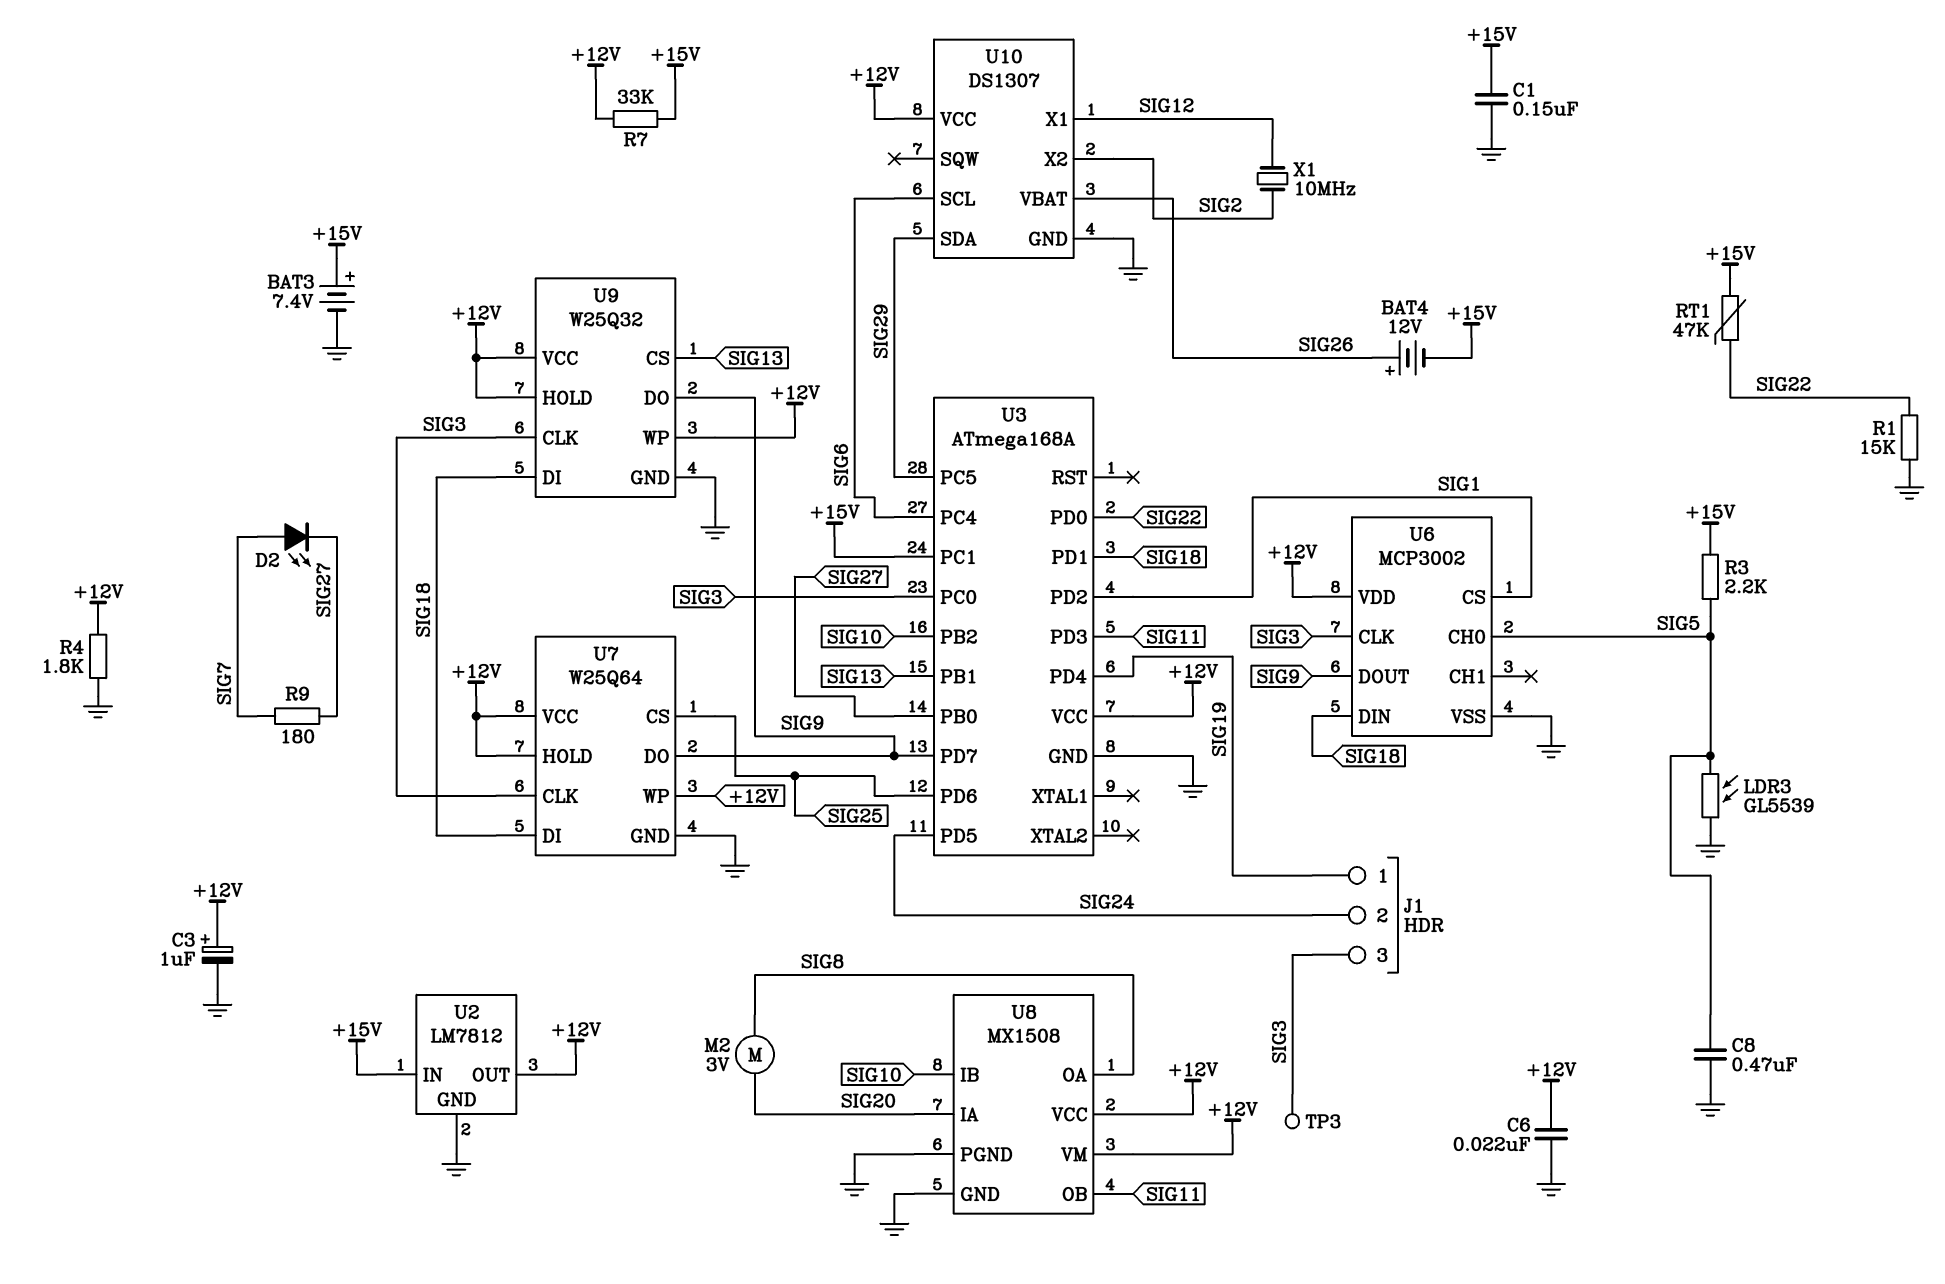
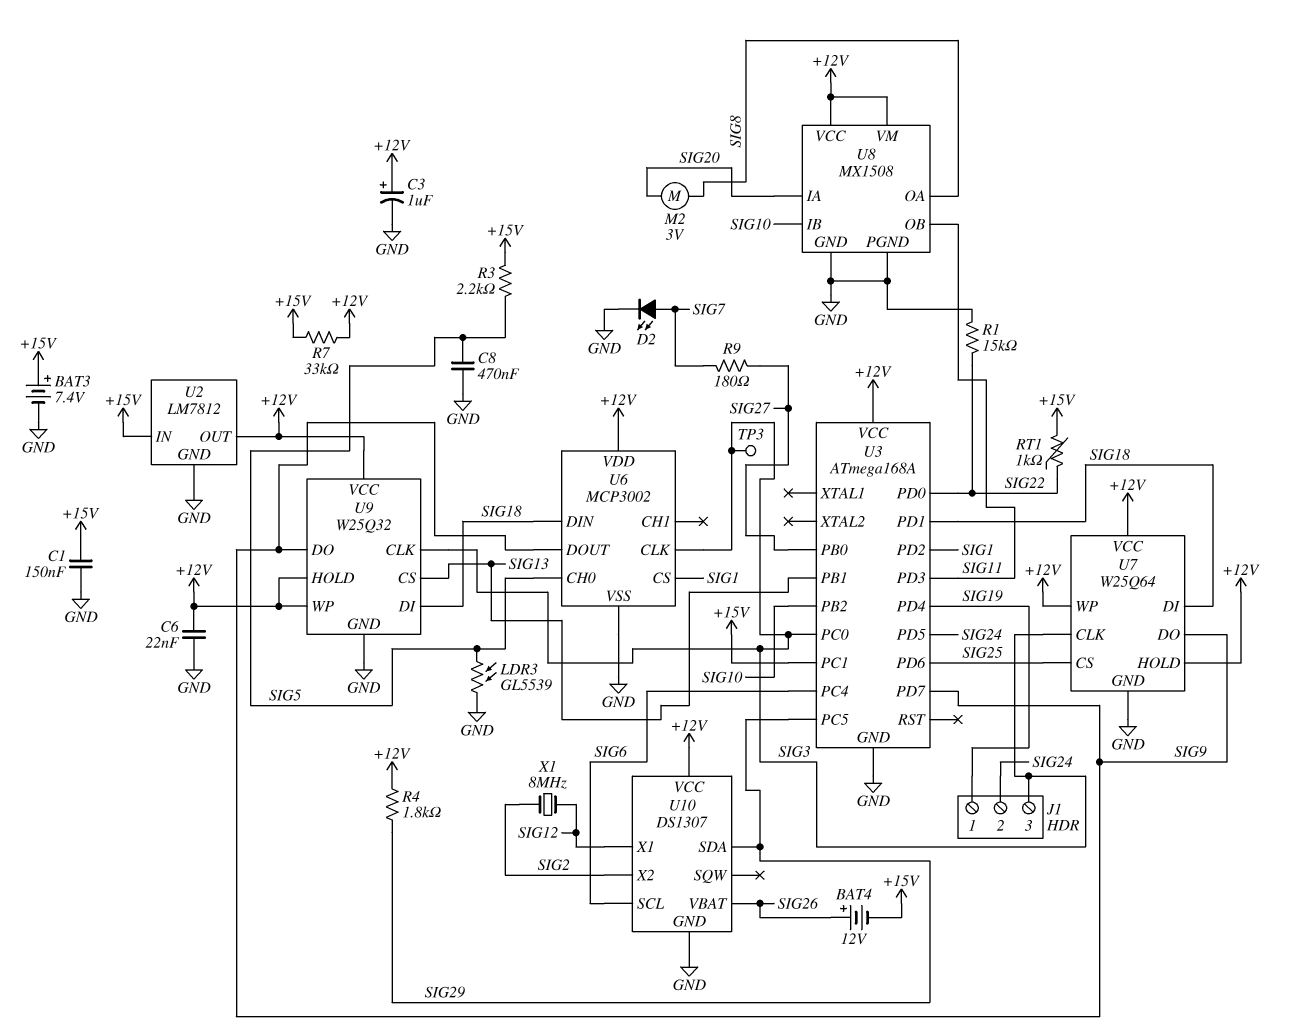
D2: LED (A SIG7, K SIG27) -> LED (A SIG7, K GND)
R4: 1.8k (+12V, GND) -> 1.8k (+12V, SIG29)
RT1: 47k (+15V, SIG22) -> 1k (+15V, SIG22)
X1: 10MHz (SIG2, SIG12) -> 8MHz (SIG2, SIG12)

